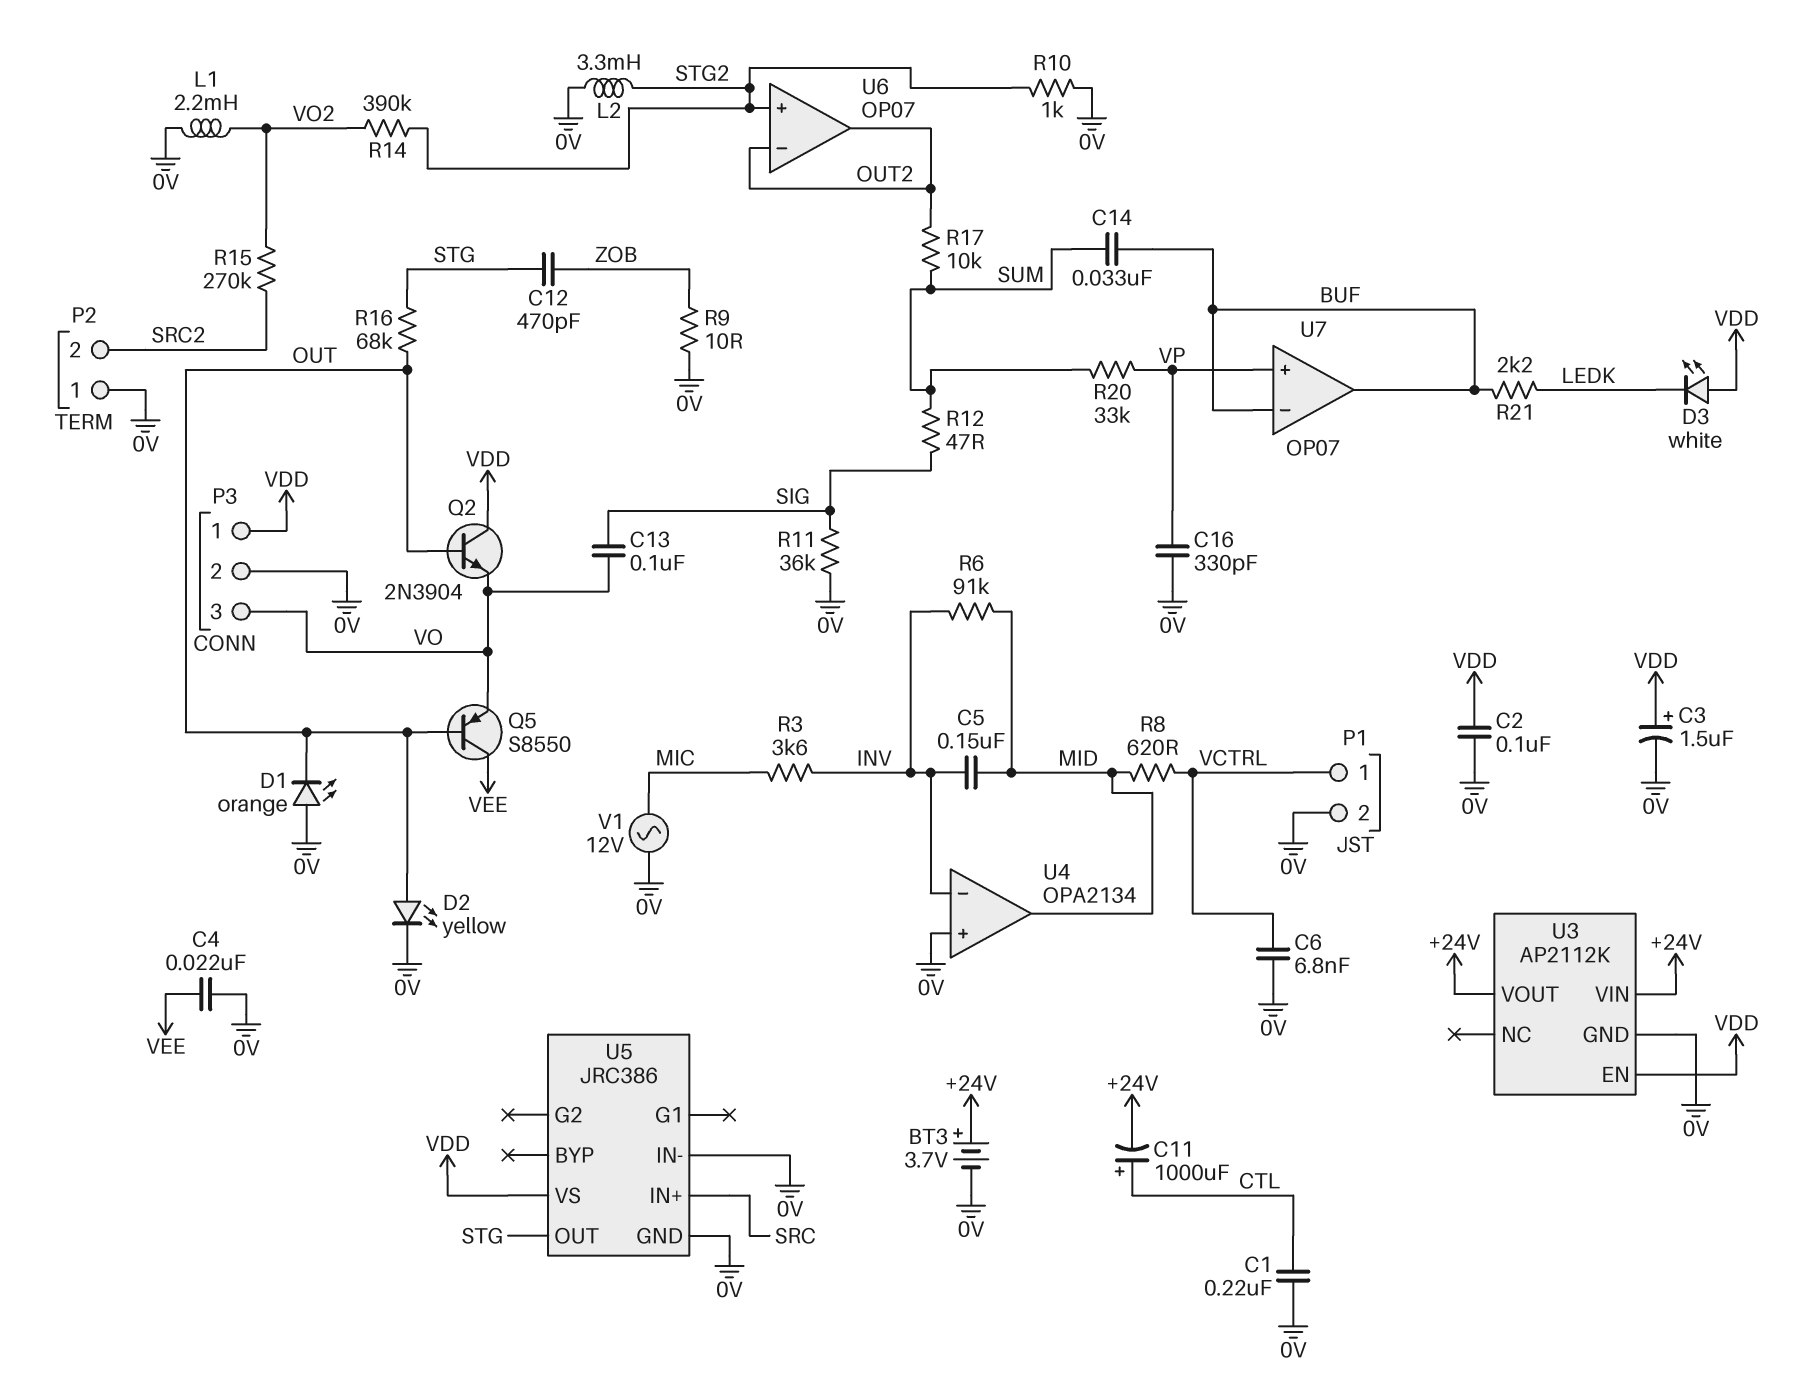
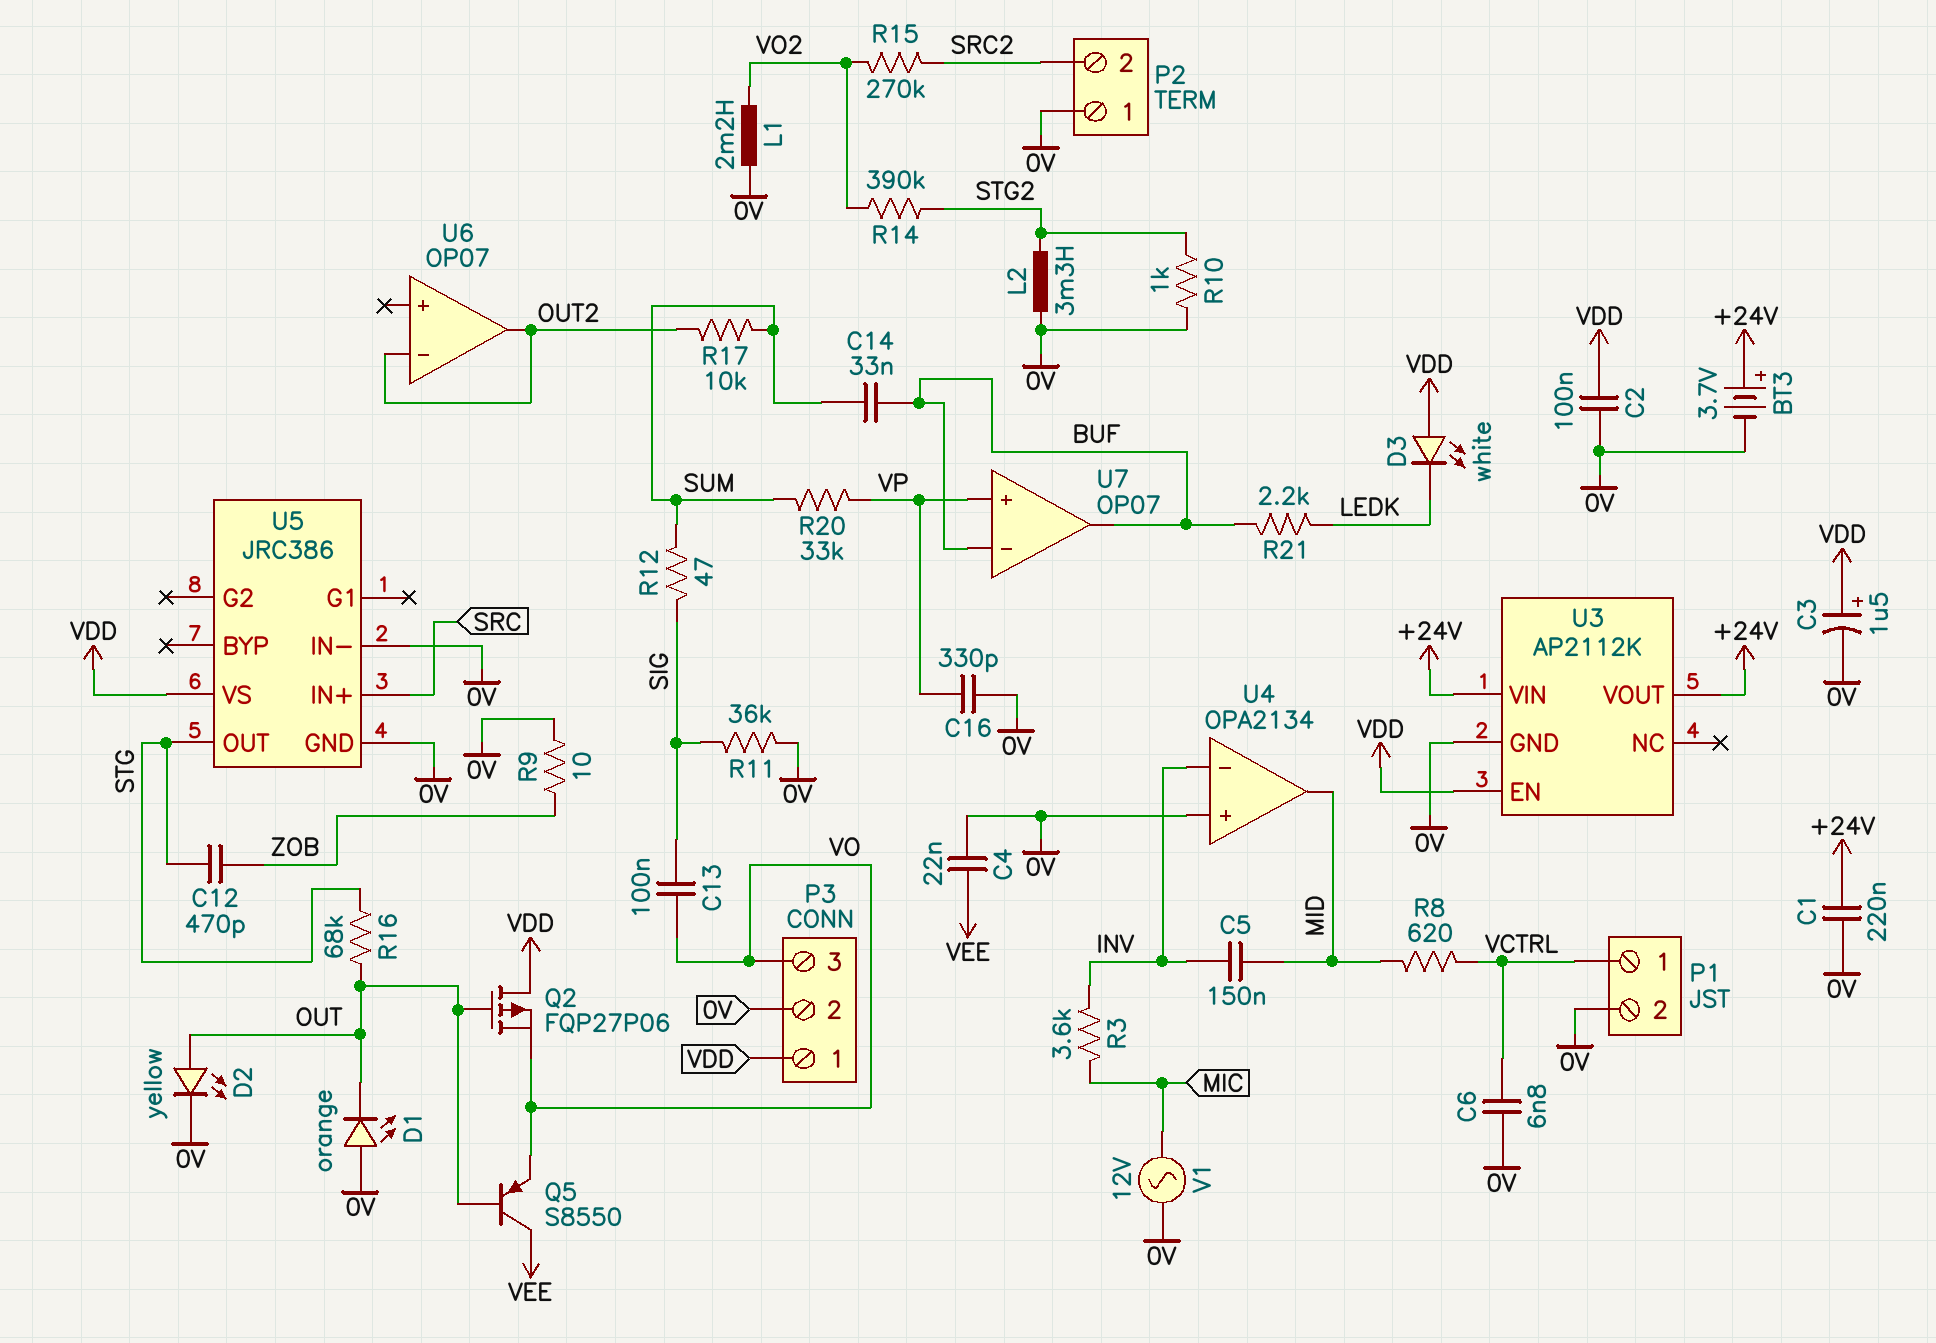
C1: 220nF (0V, CTL) -> 220nF (+24V, 0V)
C11: 1000uF (plus CTL, minus +24V) -> none
Q2: NPN 2N3904 (B OUT, C VDD, E VO) -> PMOS FQP27P06 (G OUT, D VDD, S VO)
R6: 91k (INV, MID) -> none
U6 pin in+: STG2 -> none

